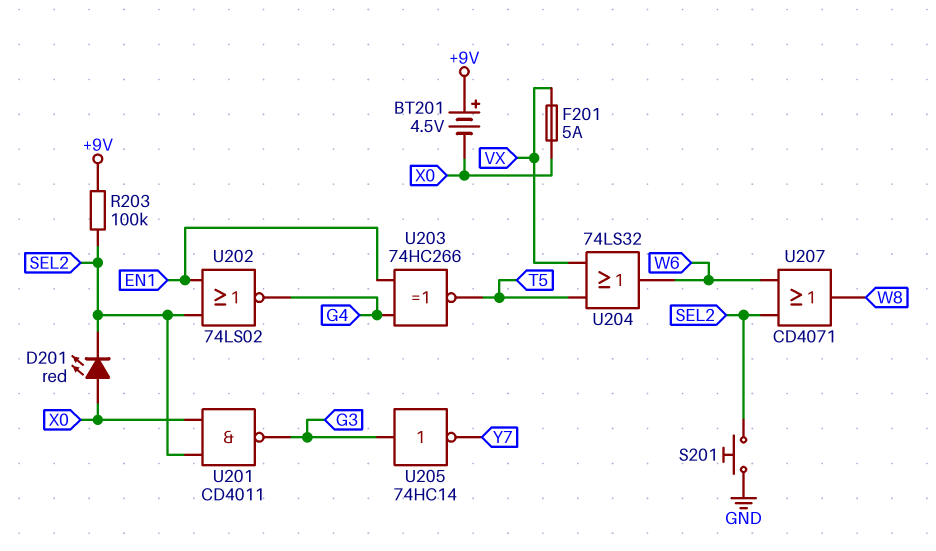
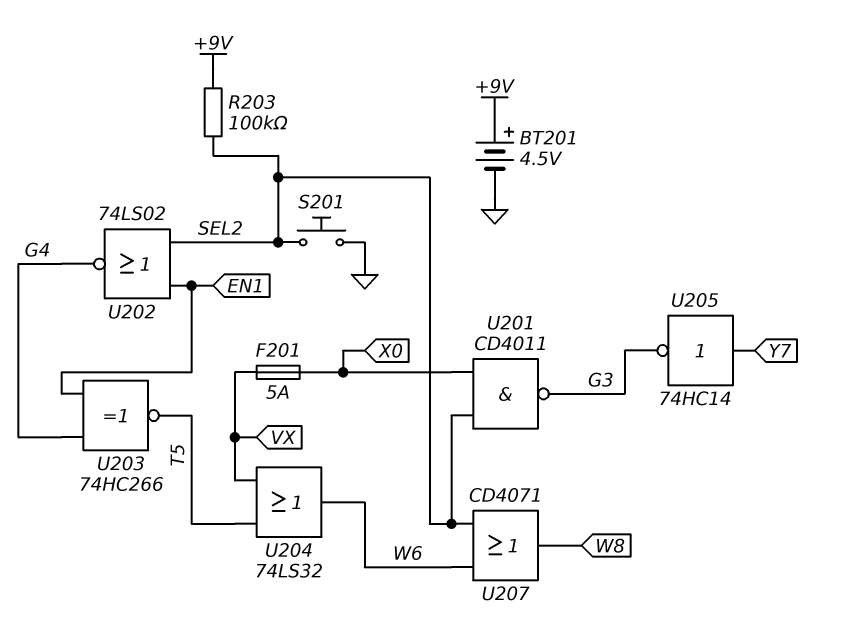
BT201: 4.5V (plus +9V, minus X0) -> 4.5V (plus +9V, minus GND)
D201: LED red (A X0, K SEL2) -> none
U205: NOT 74HC14 (in G3, out Y7) -> NOT 74HC14 (in Y7, out G3)

